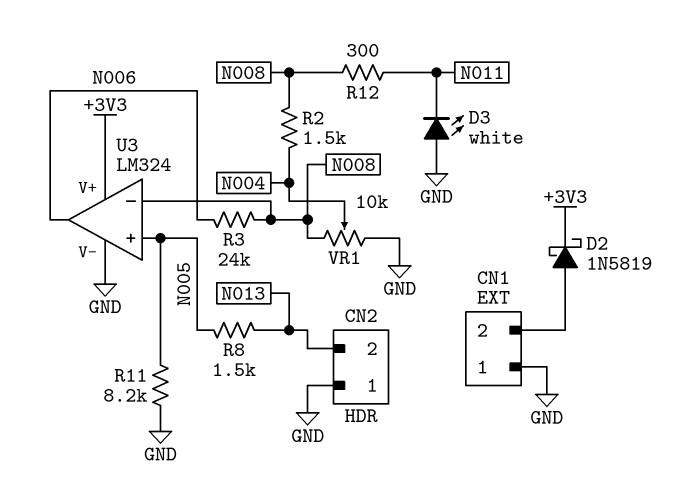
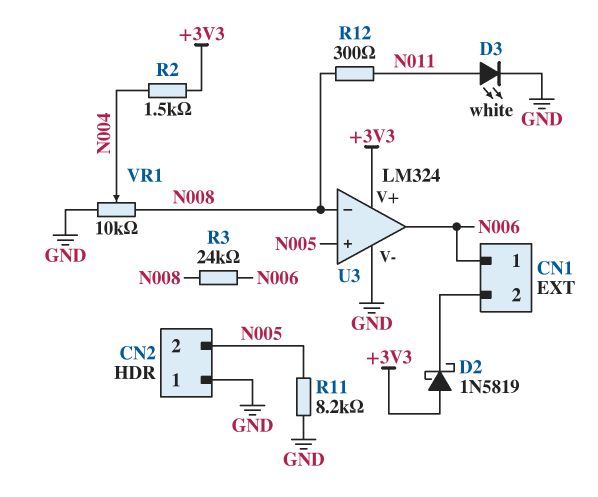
CN1 pin 1: GND -> N006
CN2 pin 2: N013 -> N005
D2: schottky 1N5819 (A CN1/2, K +3V3) -> schottky 1N5819 (A +3V3, K CN1/2)
D3: LED white (A GND, K N011) -> LED white (A N011, K GND)
R2: 1.5k (N004, N008) -> 1.5k (+3V3, N004)
R8: 1.5k (N005, N013) -> none

